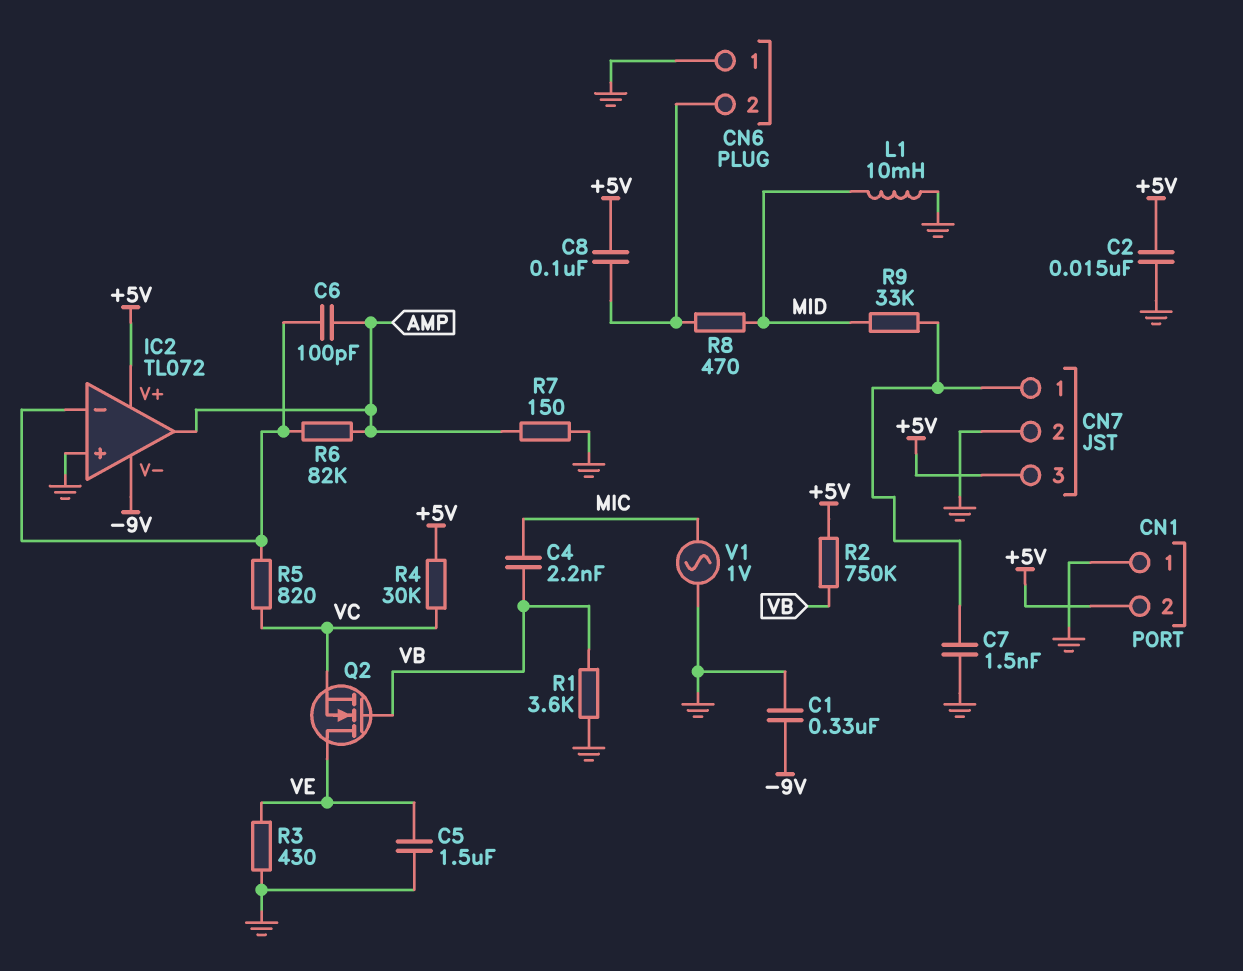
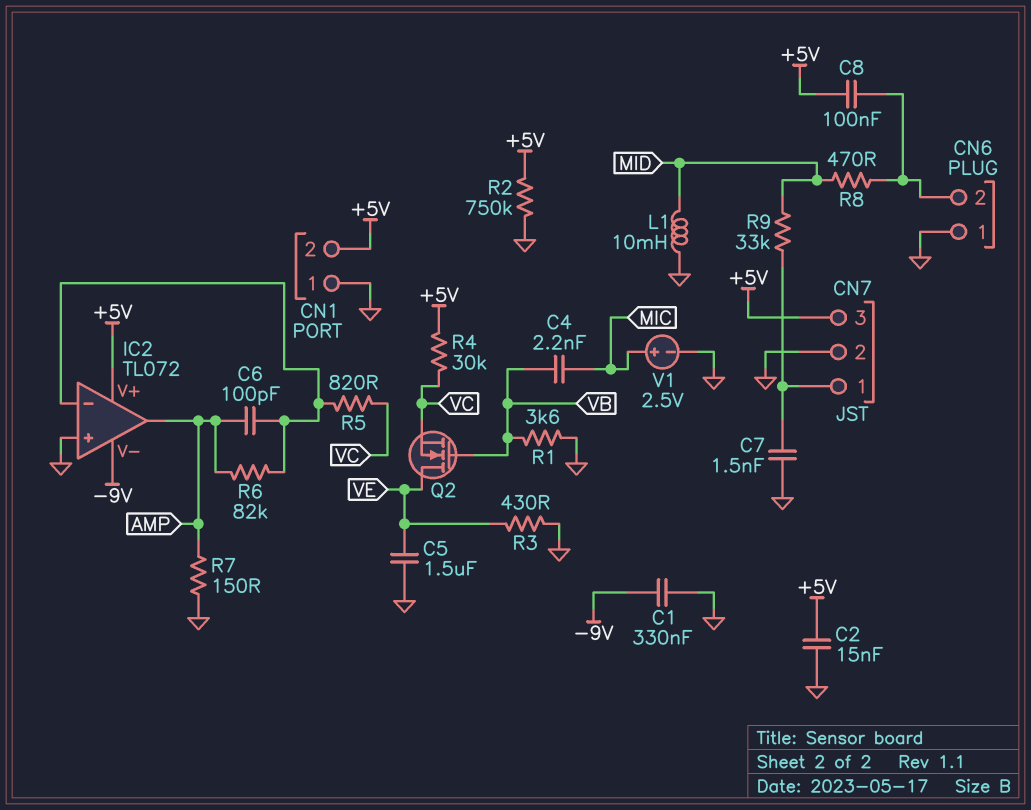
R2: 750k (+5V, VB) -> 750k (+5V, GND)
V1: AC 1V (GND, MIC) -> 2.5V (plus MIC, minus GND)

